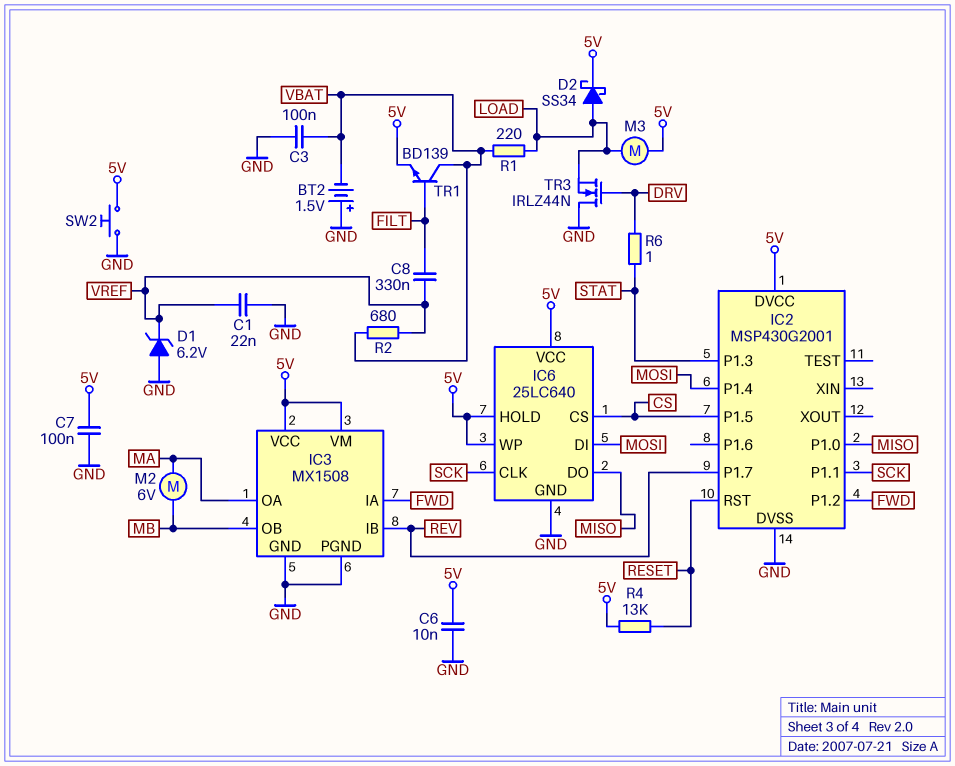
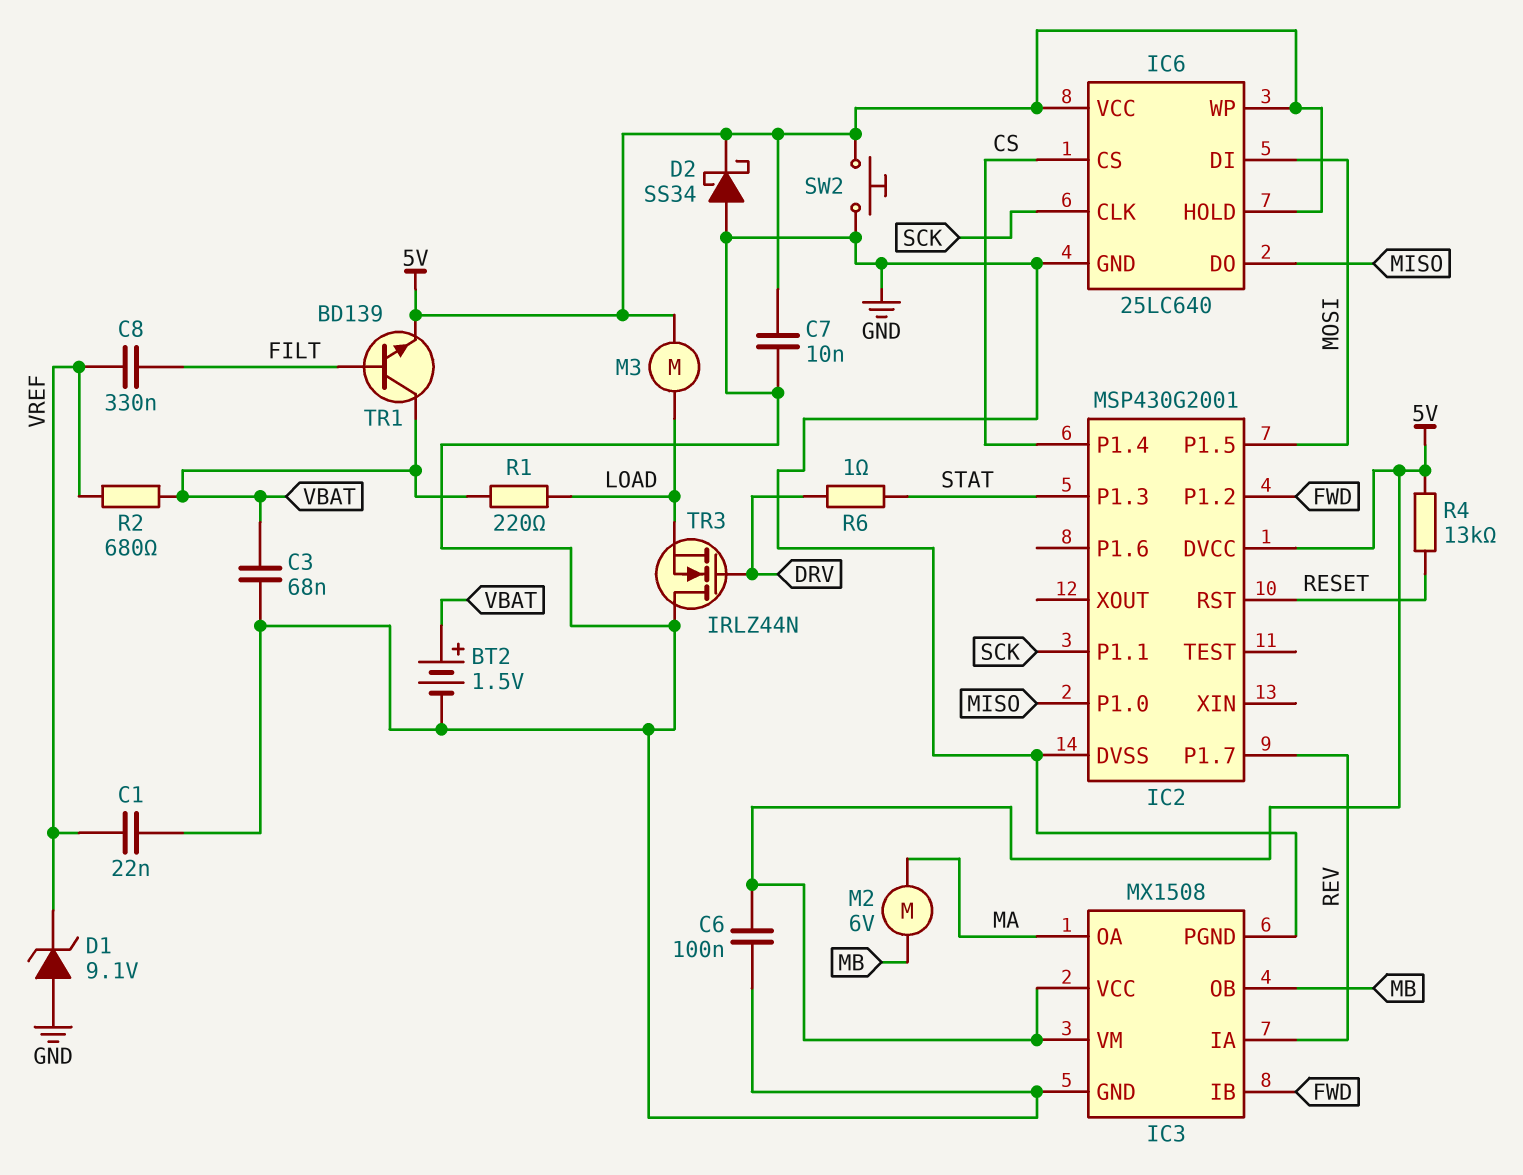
BT2: 1.5V (plus GND, minus VBAT) -> 1.5V (plus VBAT, minus GND)
C3: 100nF (GND, VBAT) -> 68nF (GND, VBAT)
C6: 10nF (5V, GND) -> 100nF (5V, GND)
C7: 100nF (5V, GND) -> 10nF (5V, GND)
D1: zener 6.2V (A GND, K VREF) -> zener 9.1V (A GND, K VREF)
D2: schottky SS34 (A LOAD, K 5V) -> schottky SS34 (A GND, K 5V)
IC2 pin P1.4: MOSI -> CS
IC2 pin P1.5: CS -> MOSI
IC3 pin IA: FWD -> REV
IC3 pin IB: REV -> FWD

